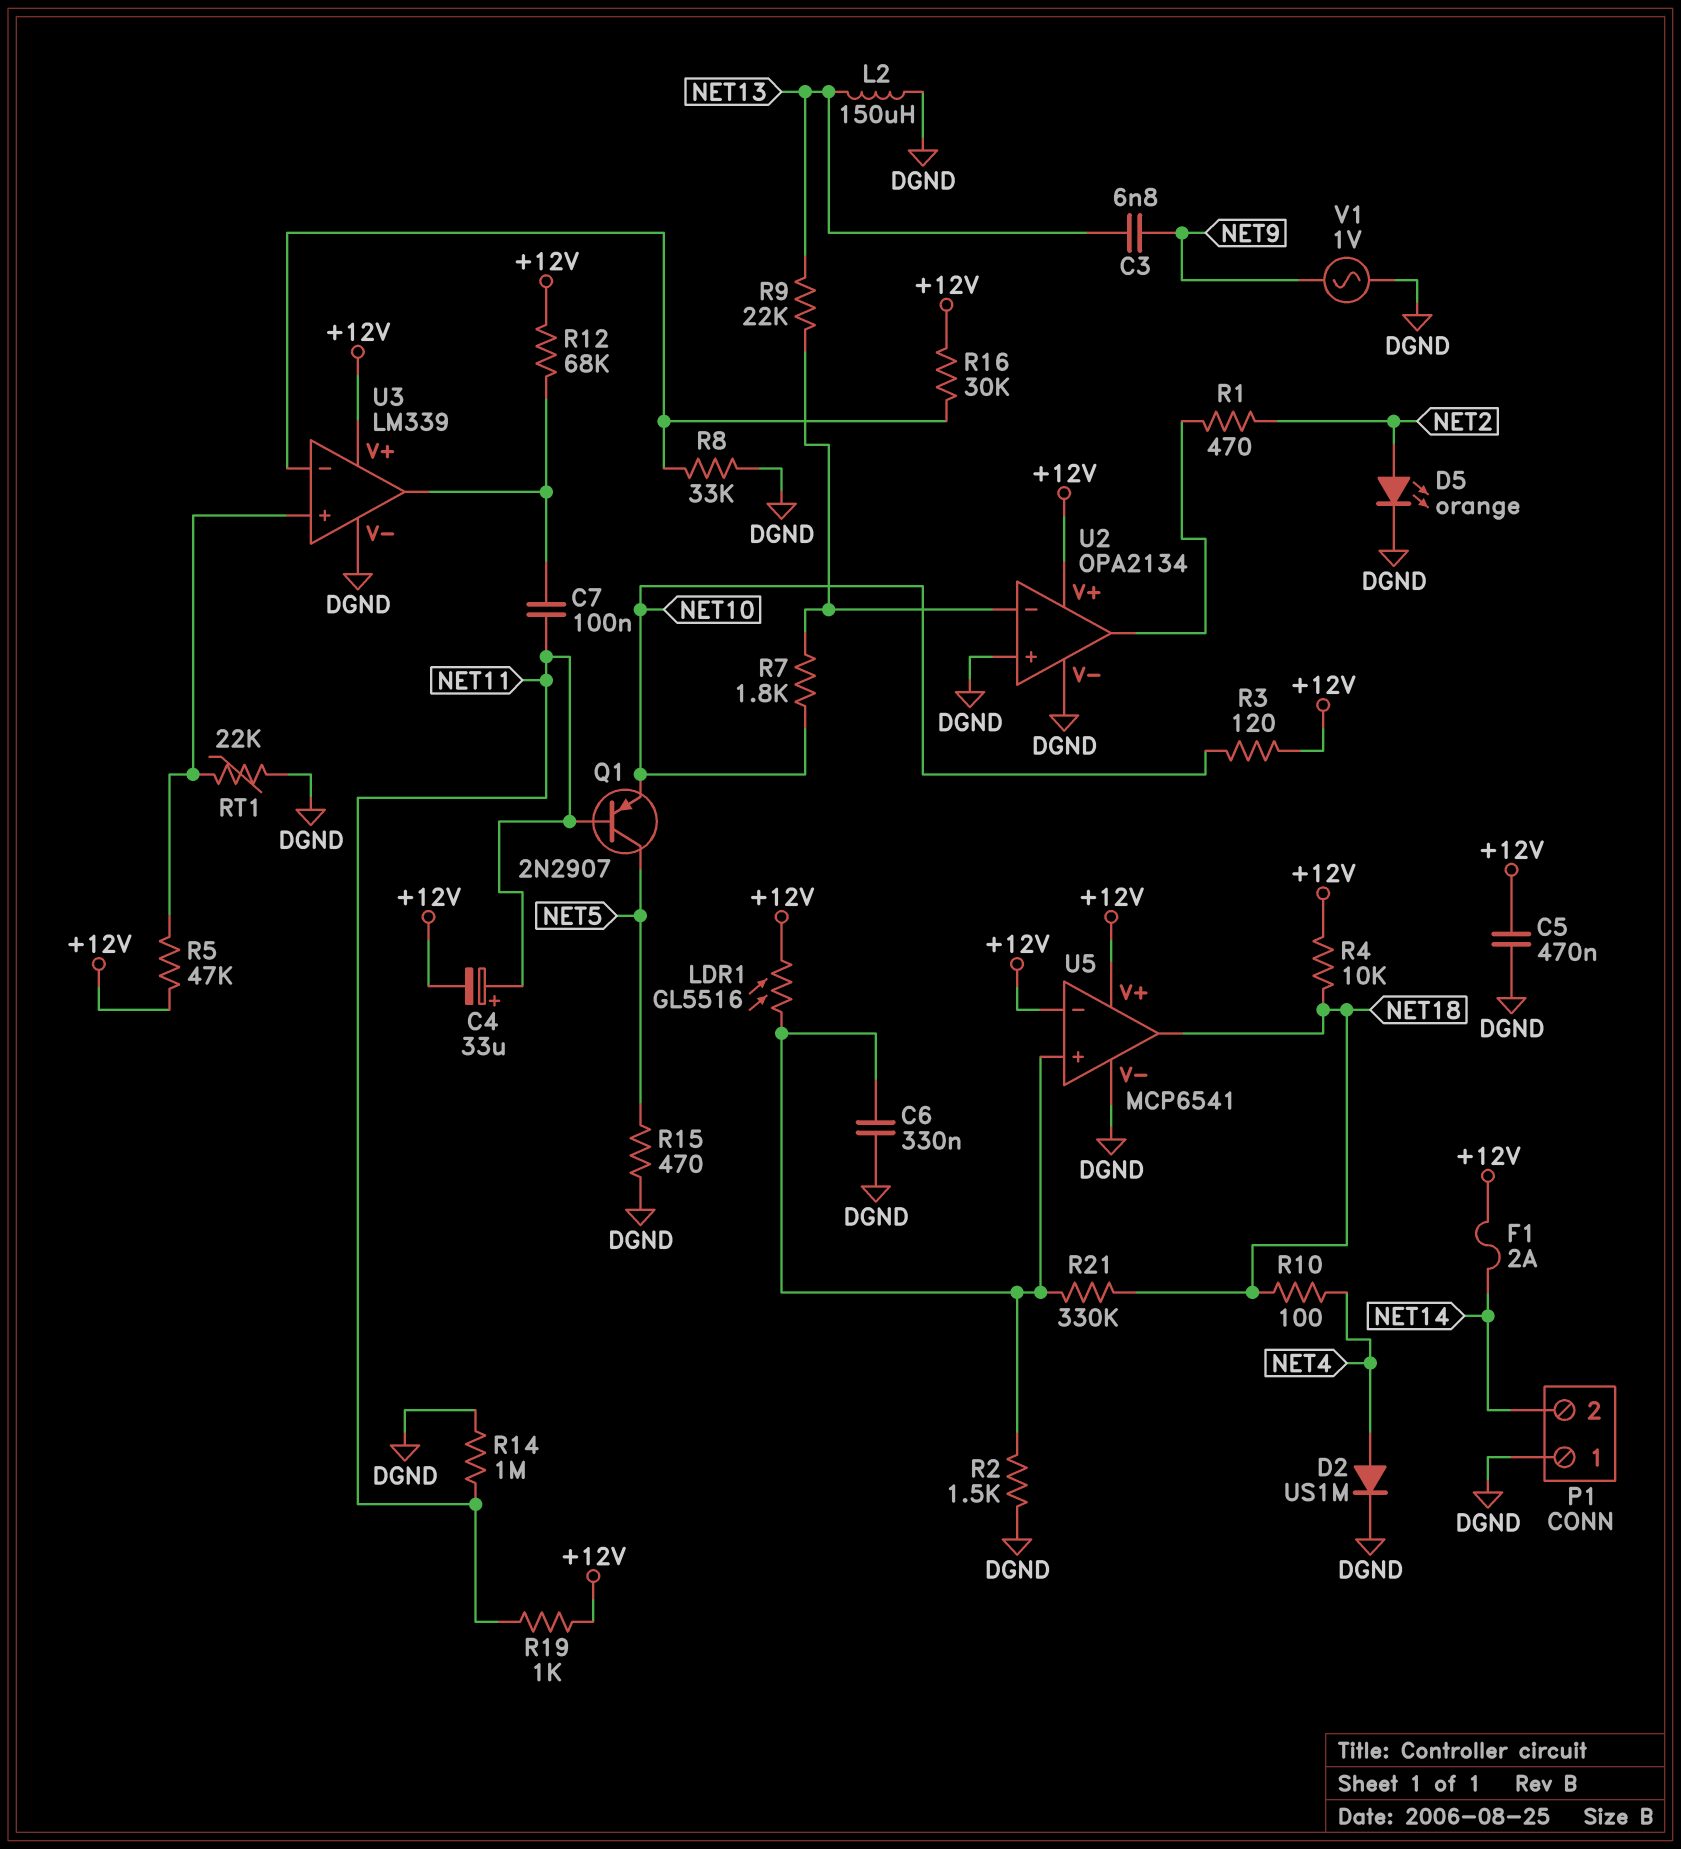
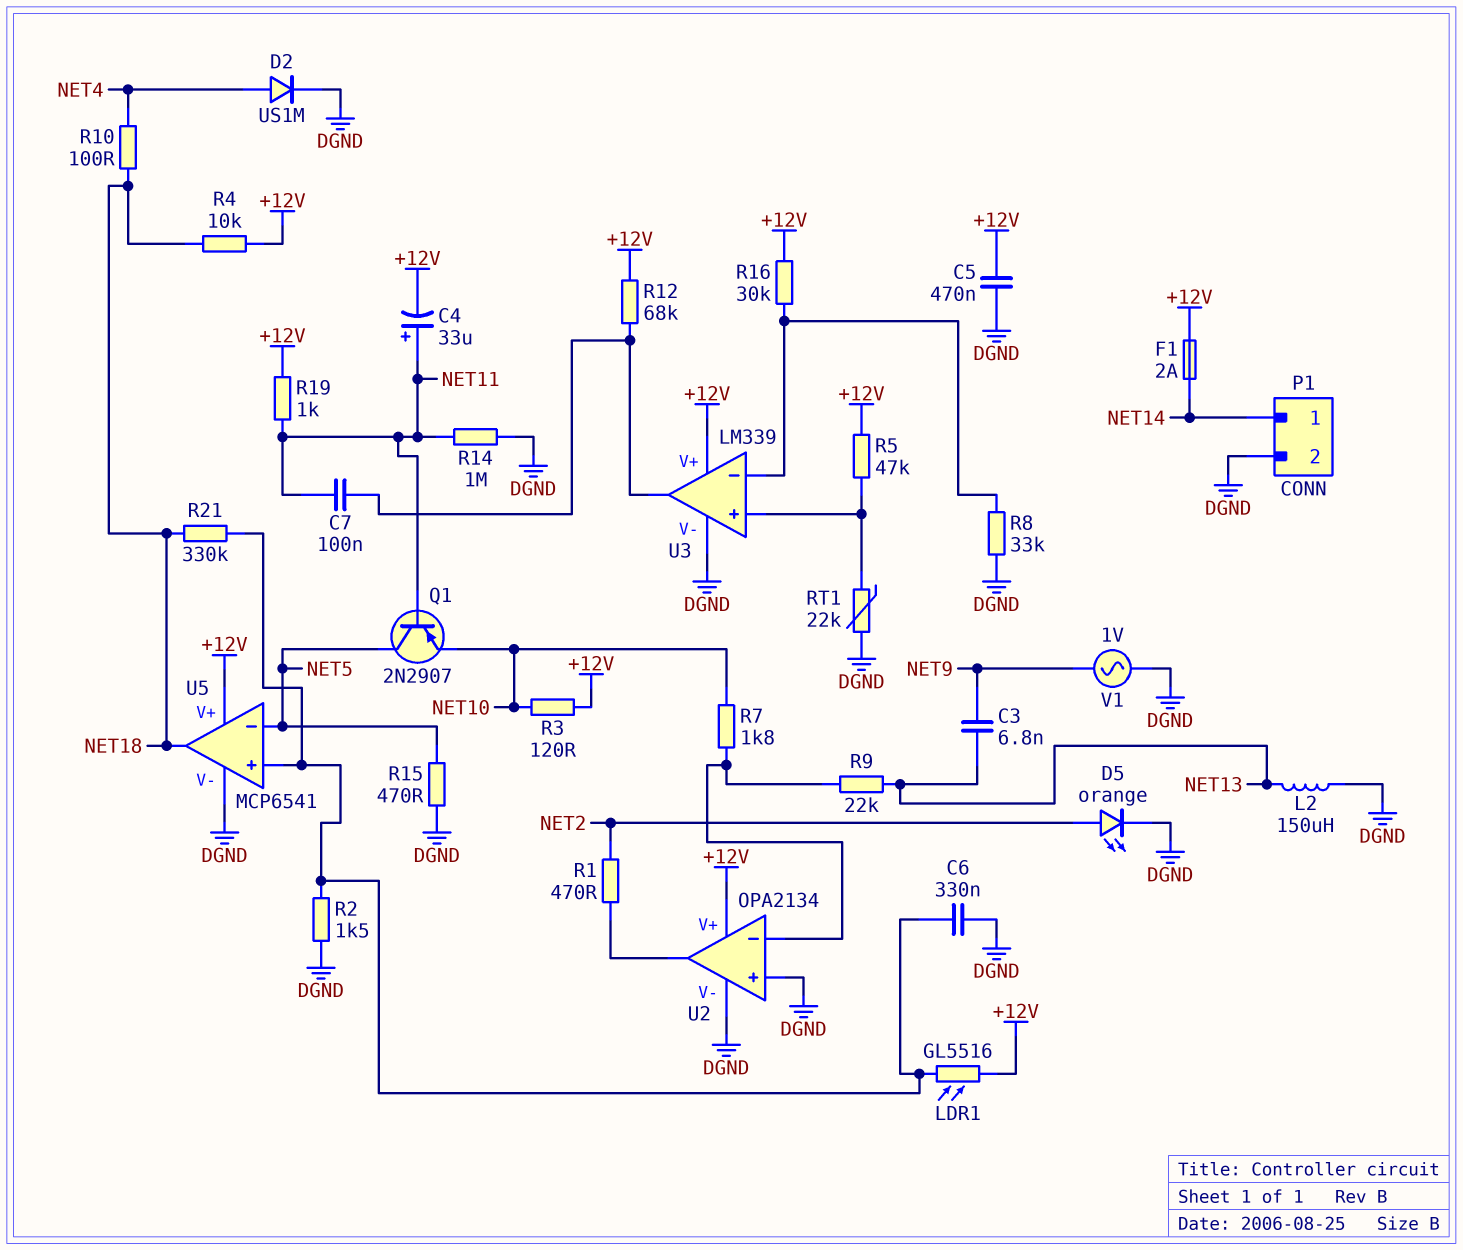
P1 pin 1: DGND -> NET14
P1 pin 2: NET14 -> DGND
U5 pin in-: +12V -> NET5

